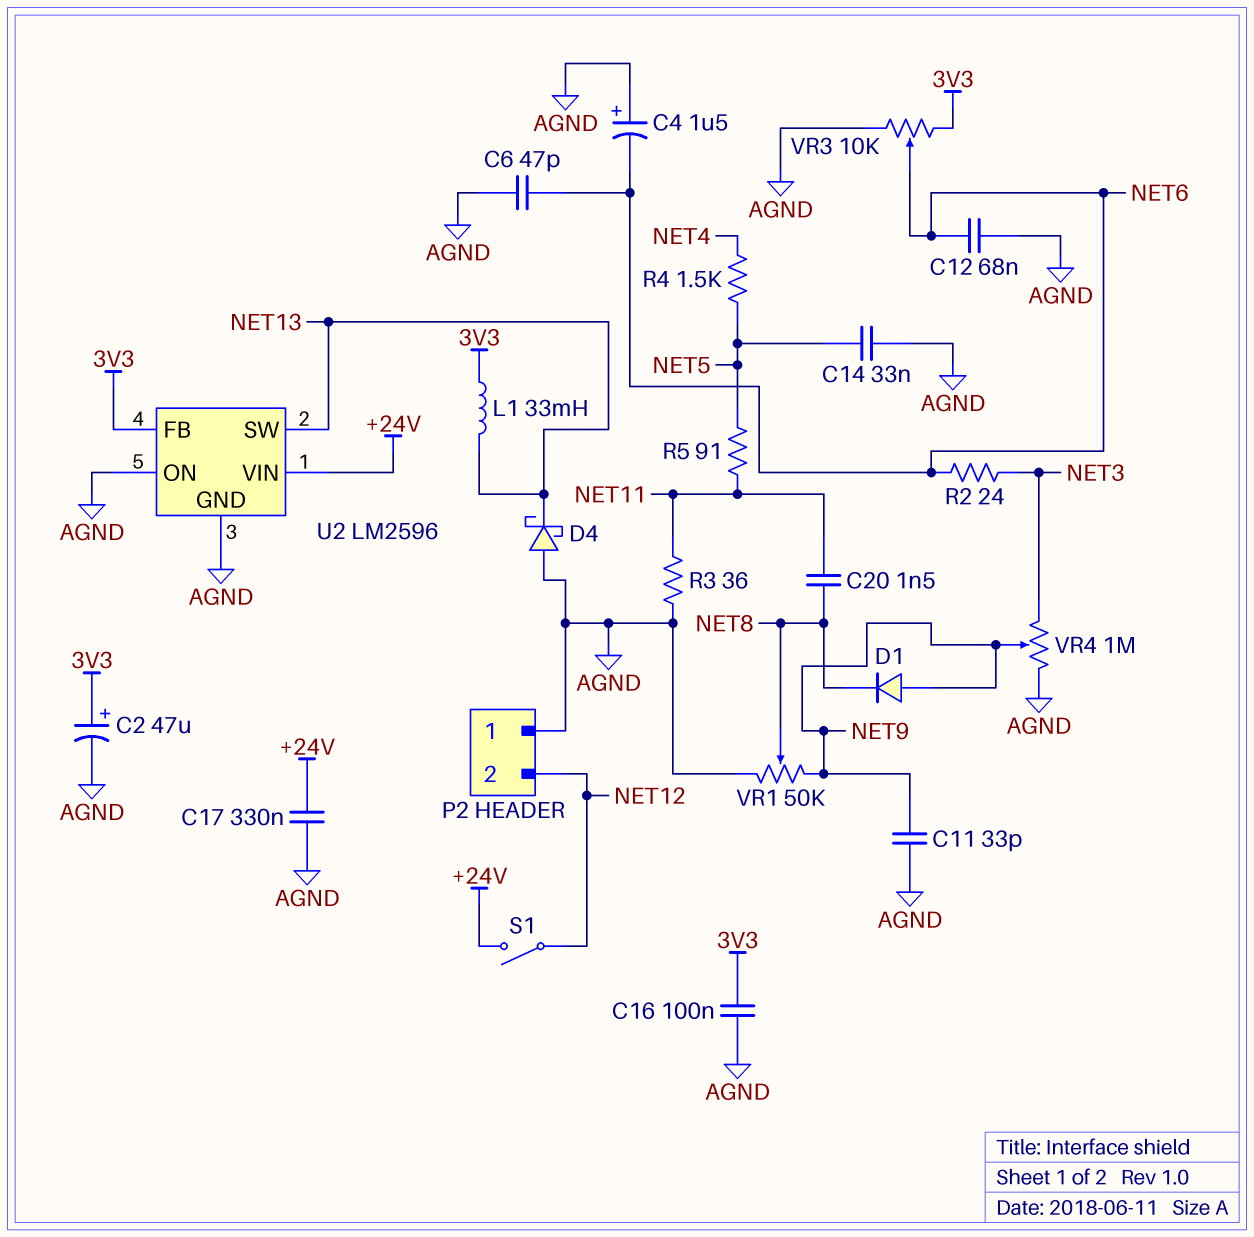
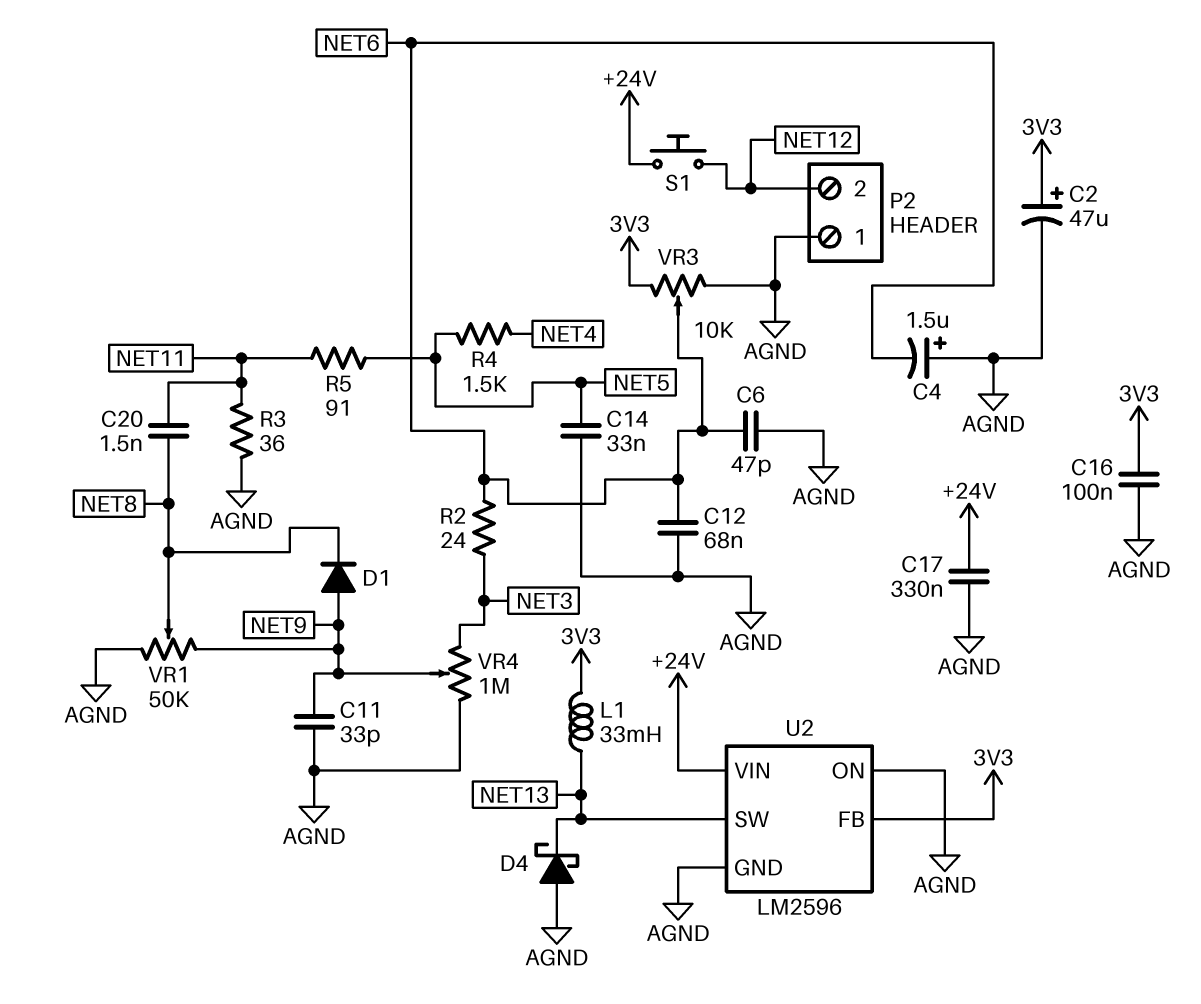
S1: switch (+24V, NET12) -> button (+24V, NET12)

